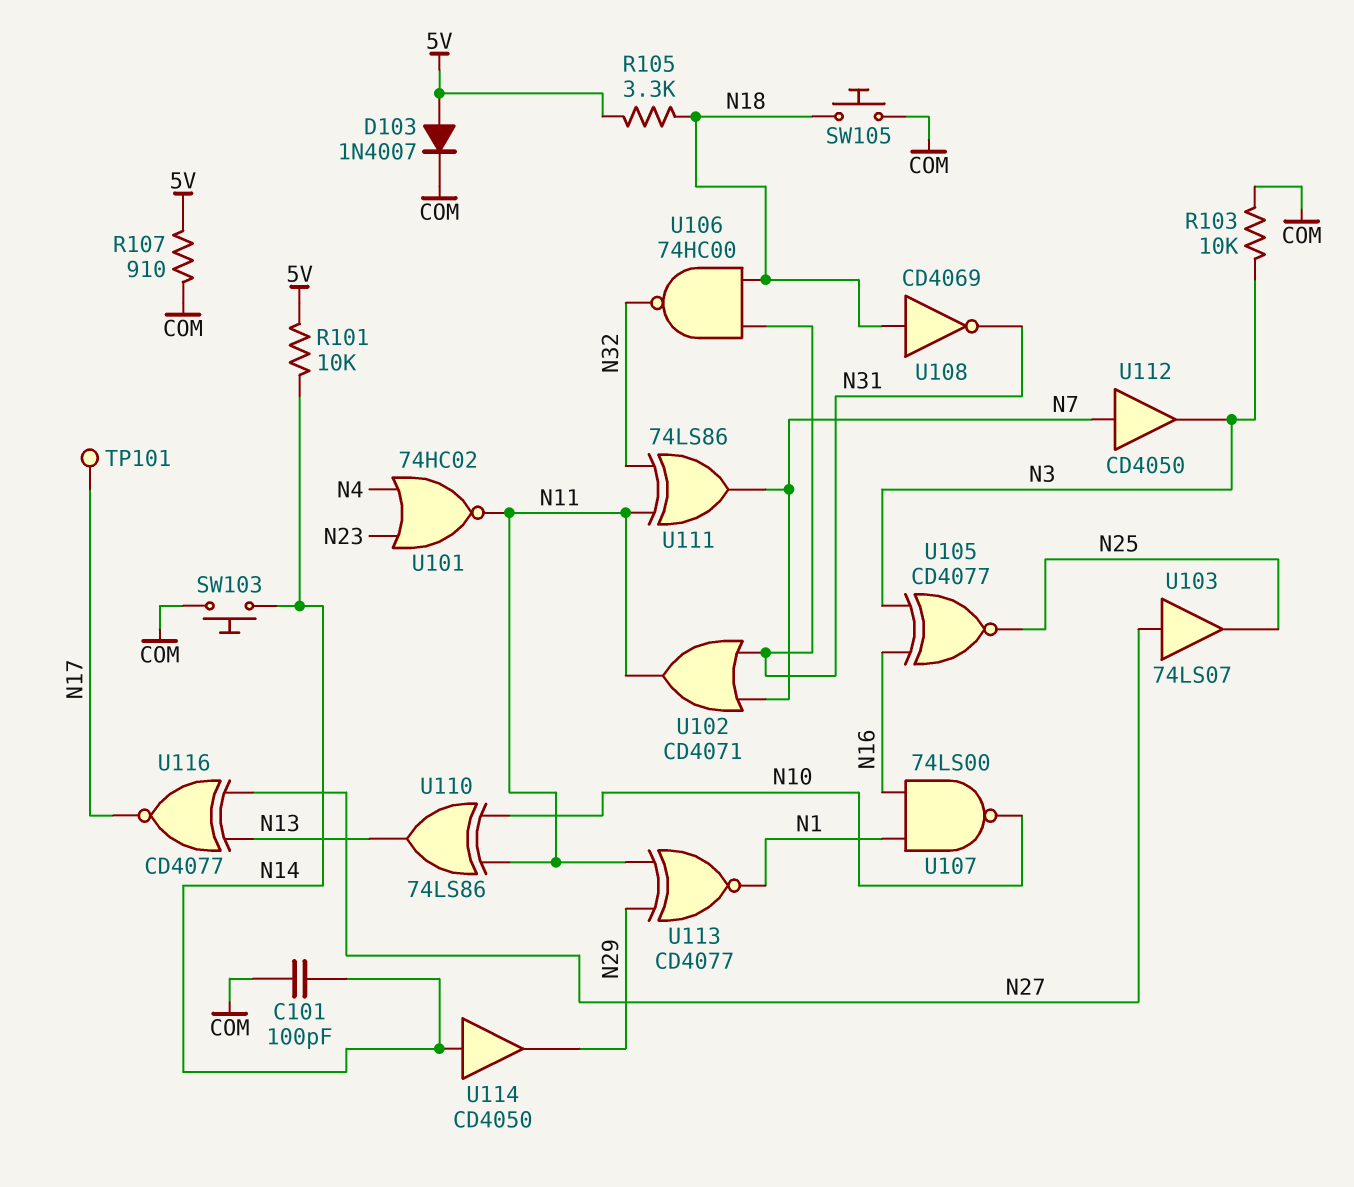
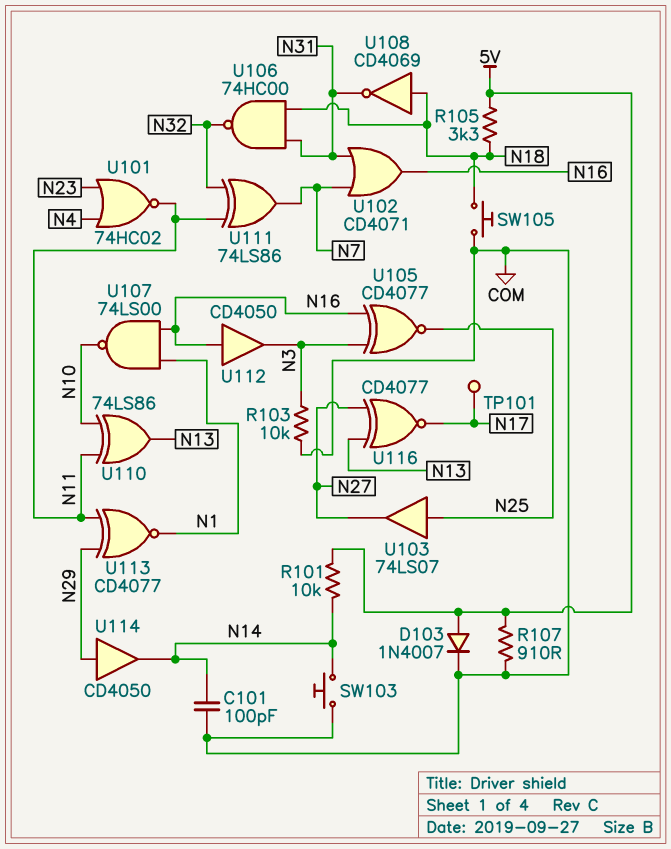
U102: OR CD4071 (in N7, in N31, out N11) -> OR CD4071 (in N7, in N31, out N16)
U103: buffer 74LS07 (in N27, out N25) -> buffer 74LS07 (in N25, out N27)
U112: buffer CD4050 (in N7, out N3) -> buffer CD4050 (in N16, out N3)
U114: buffer CD4050 (in N14, out N29) -> buffer CD4050 (in N29, out N14)

